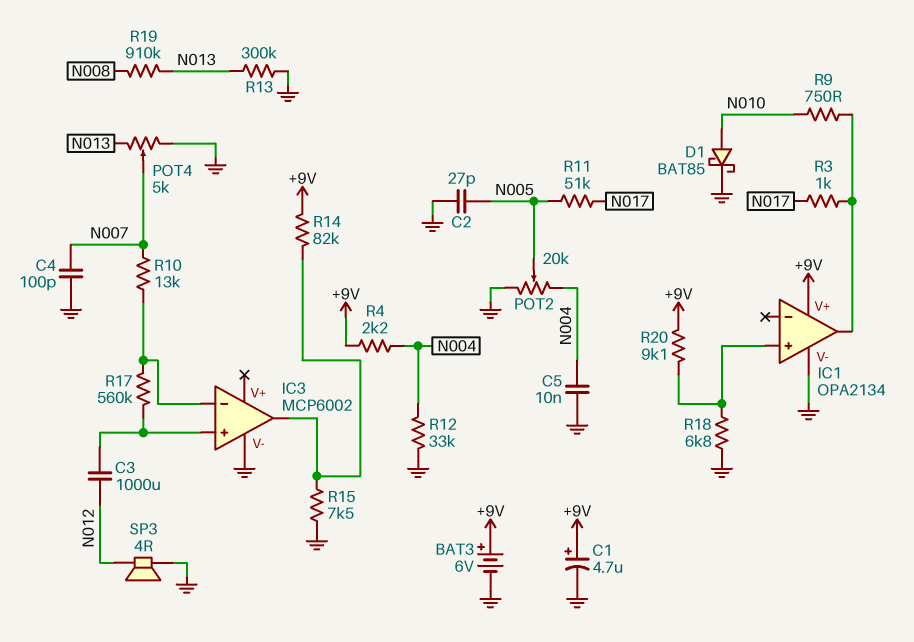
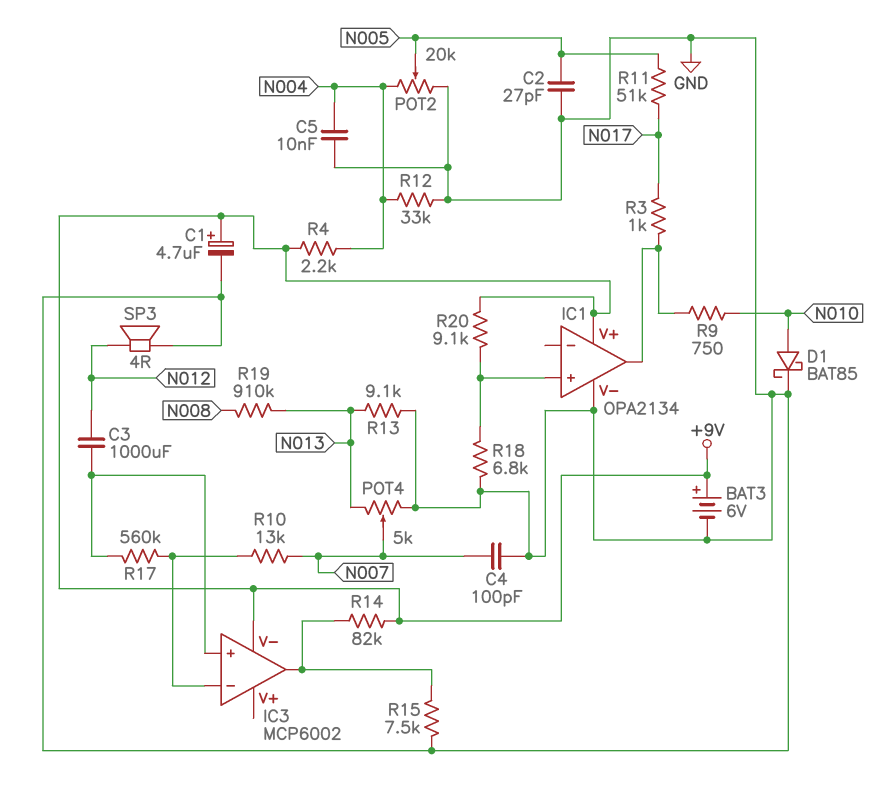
IC3 pin V-: GND -> +9V
R13: 300k (GND, N013) -> 9.1k (GND, N013)

